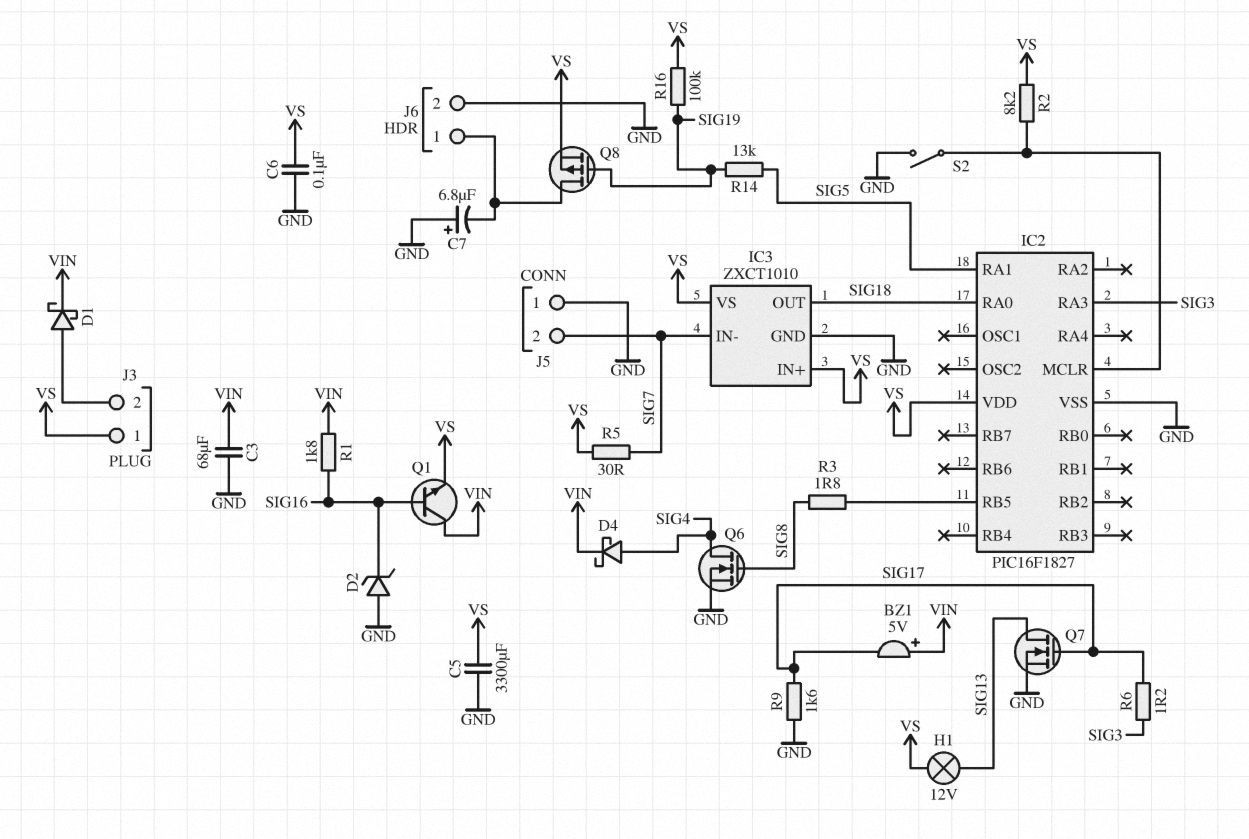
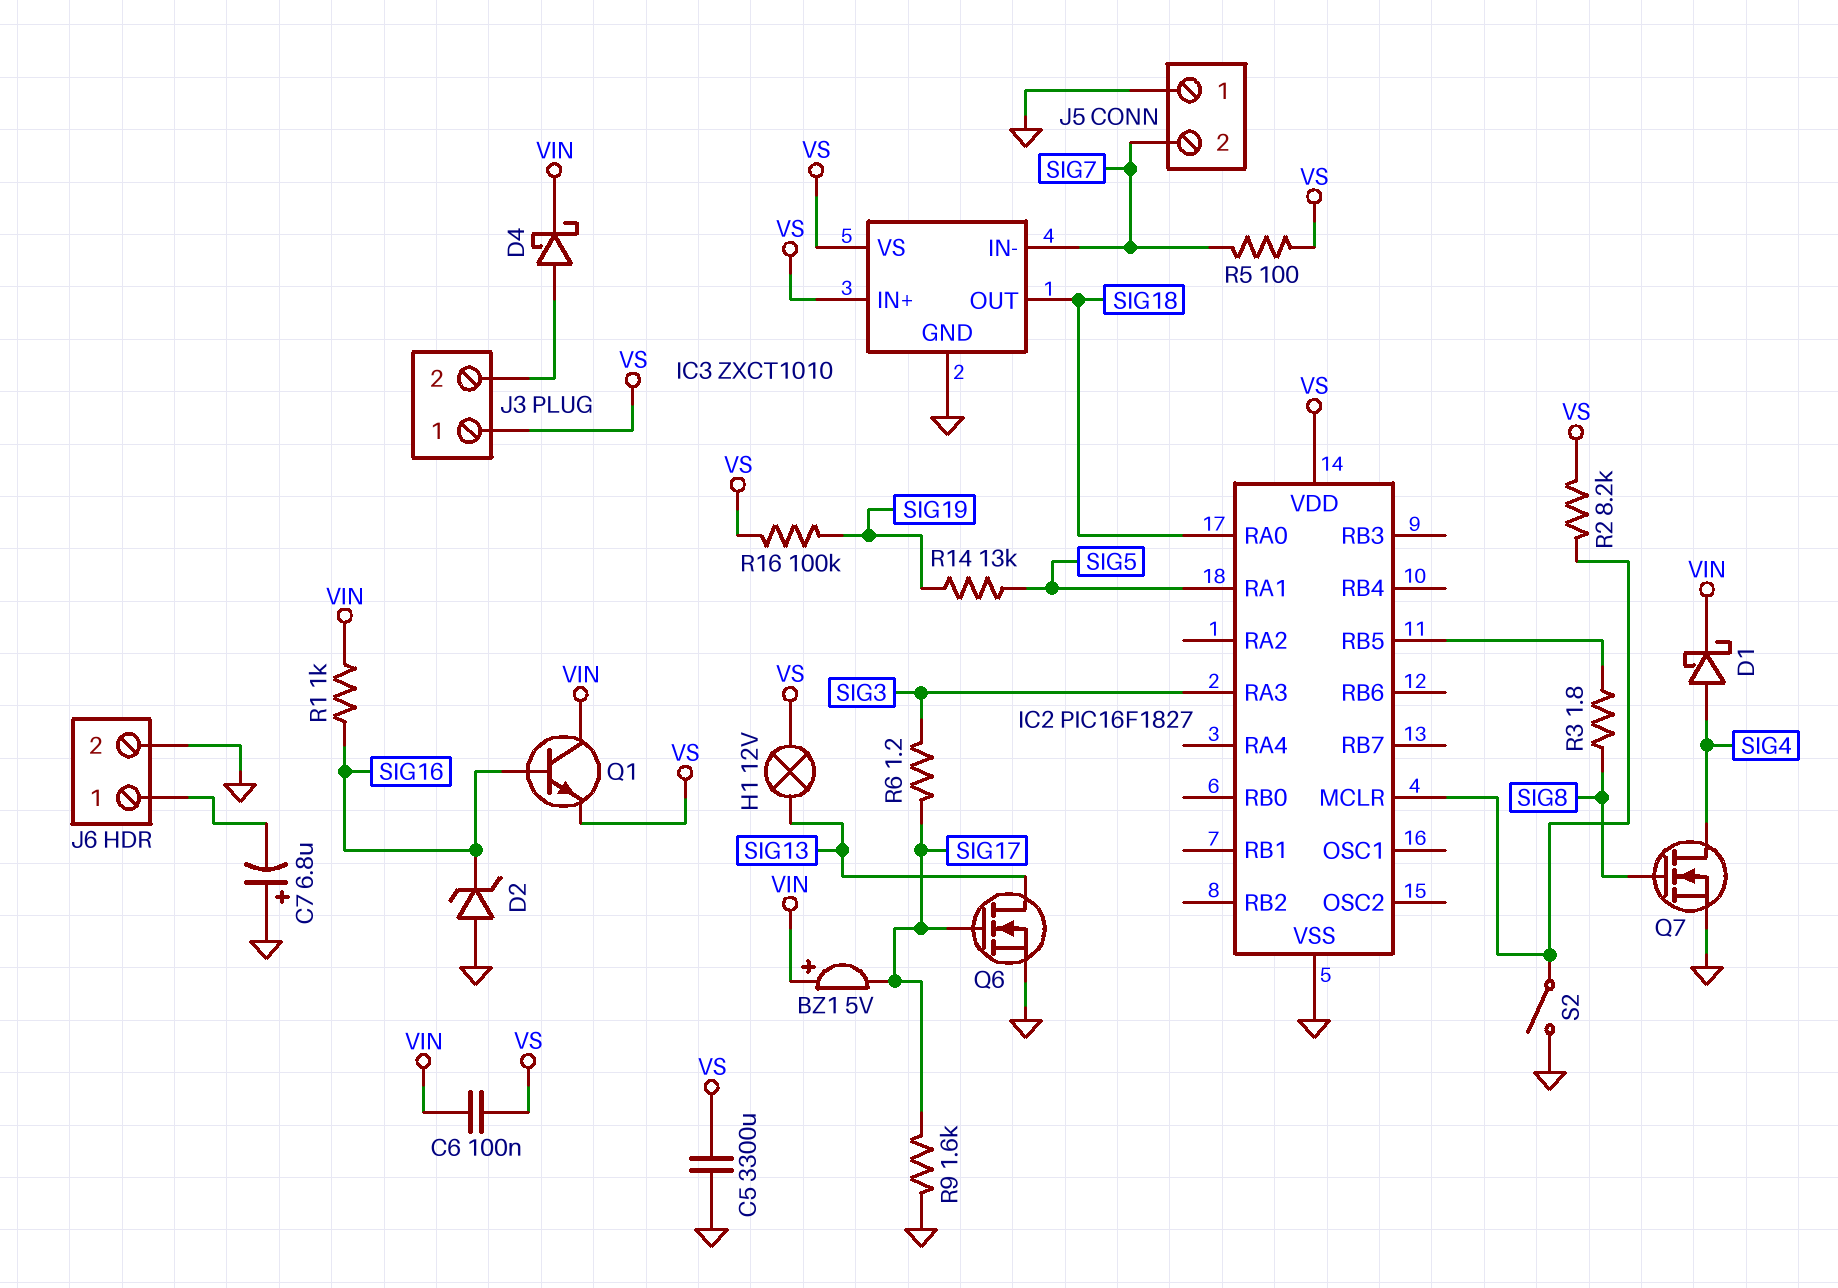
C3: 68uF (GND, VIN) -> none
C6: 100nF (GND, VS) -> 100nF (VIN, VS)
D1: schottky (A J3/2, K VIN) -> schottky (A SIG4, K VIN)
D4: schottky (A SIG4, K VIN) -> schottky (A J3/2, K VIN)
Q6: NMOS (G SIG8, D SIG4, S GND) -> NMOS (G SIG17, D SIG13, S GND)
Q7: NMOS (G SIG17, D SIG13, S GND) -> NMOS (G SIG8, D SIG4, S GND)
Q8: PMOS (G SIG19, D J6/1, S VS) -> none
R1: 1.8k (SIG16, VIN) -> 1k (SIG16, VIN)
R5: 30 (SIG7, VS) -> 100 (SIG7, VS)

